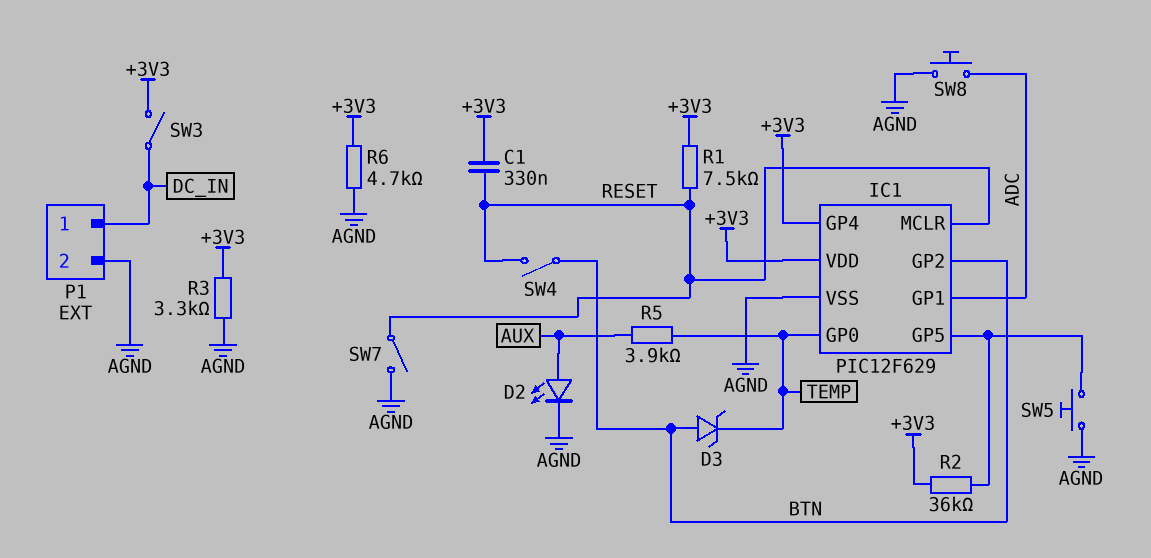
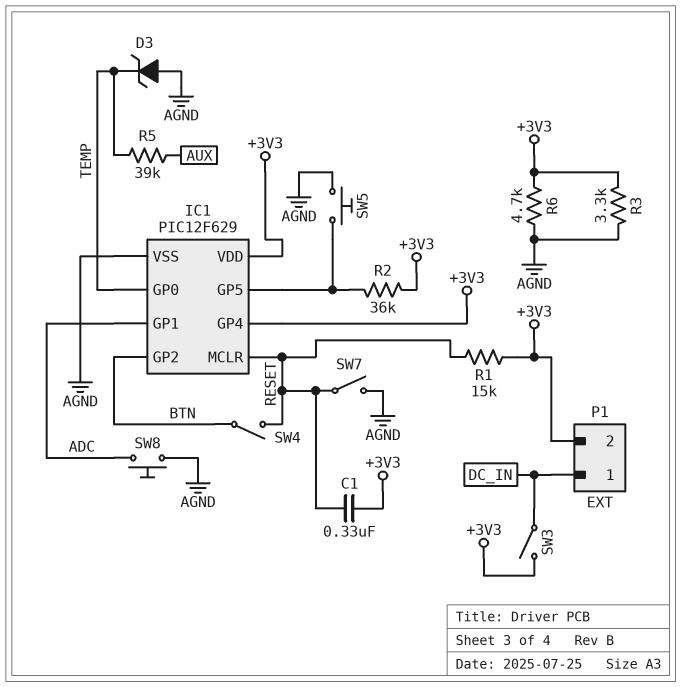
D2: LED (A AUX, K AGND) -> none
D3: zener (A BTN, K TEMP) -> zener (A AGND, K TEMP)
P1 pin 2: AGND -> +3V3
R1: 7.5k (+3V3, RESET) -> 15k (+3V3, RESET)
R5: 3.9k (AUX, TEMP) -> 39k (AUX, TEMP)

